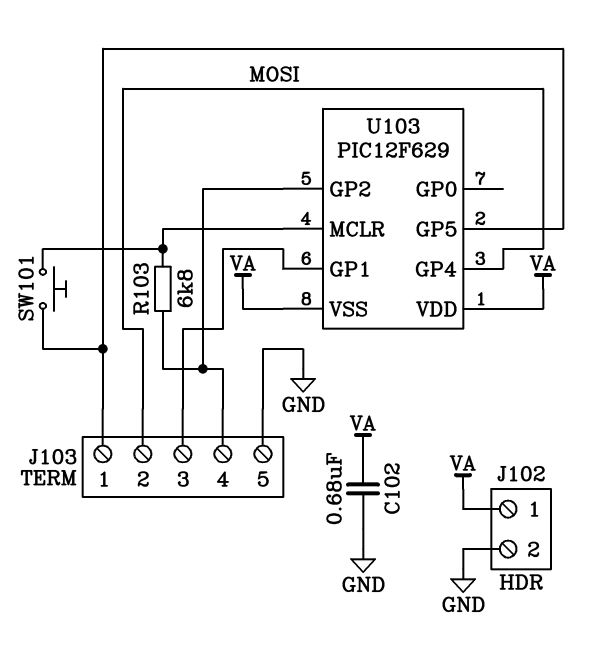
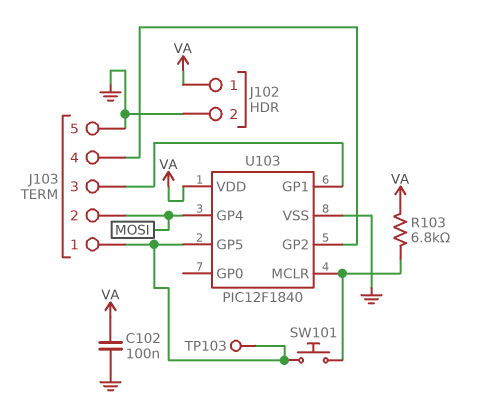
C102: 680nF (GND, VA) -> 100nF (GND, VA)
R103: 6.8k (J103/4, U103/MCLR) -> 6.8k (U103/MCLR, VA)
TP103: none -> test point (J103/1)
U103: PIC12F629 -> PIC12F1840
U103 pin VSS: VA -> GND

